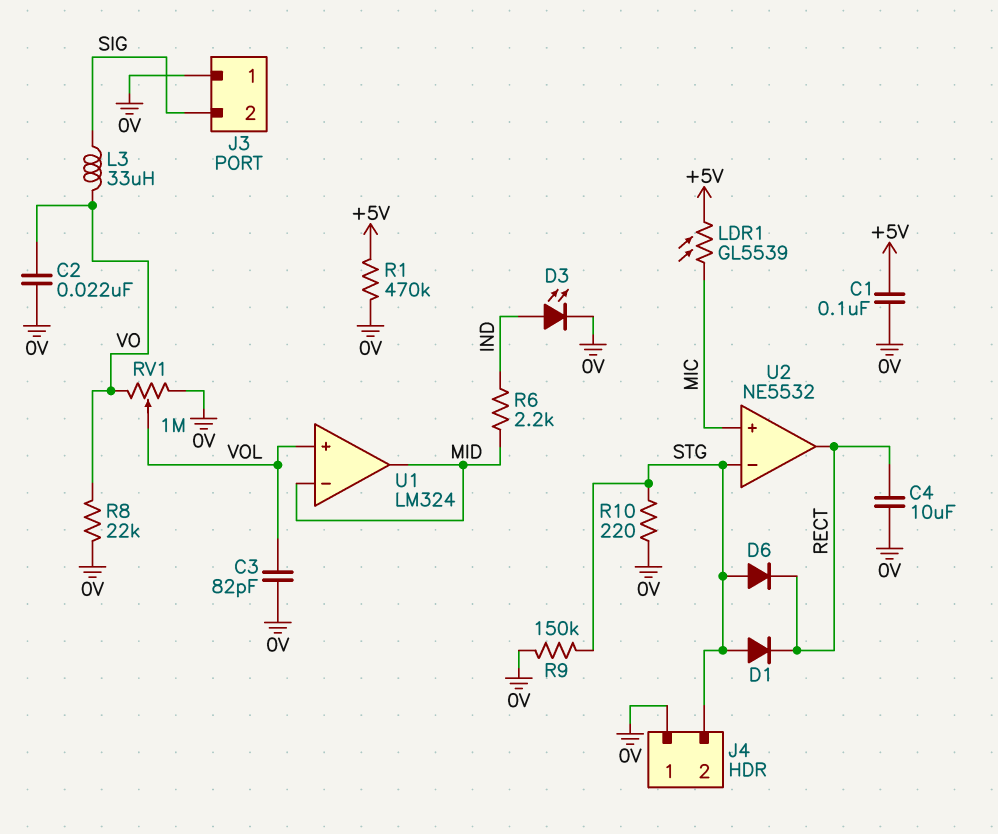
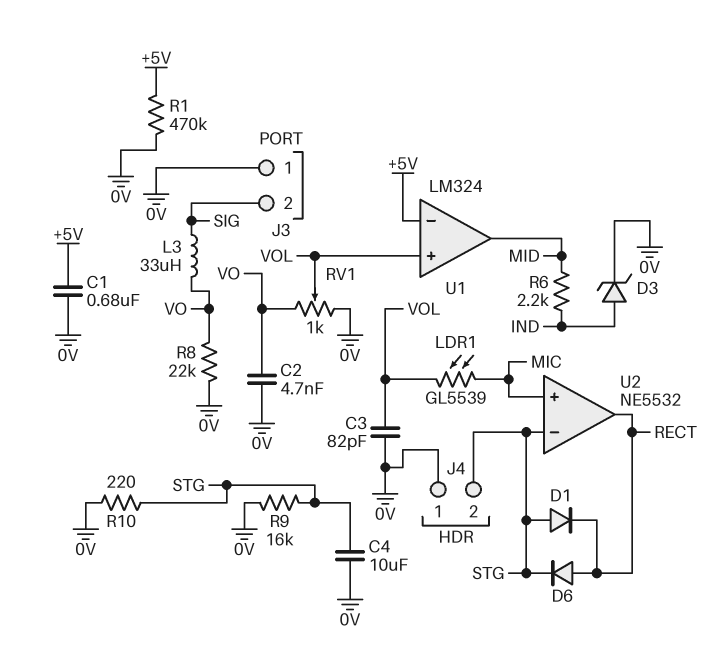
C1: 100nF (+5V, 0V) -> 680nF (+5V, 0V)
C2: 22nF (0V, VO) -> 4.7nF (0V, VO)
C4: 10uF (0V, RECT) -> 10uF (0V, STG)
D3: LED (A IND, K 0V) -> zener (A IND, K 0V)
D6: diode (A STG, K RECT) -> diode (A RECT, K STG)
LDR1: GL5539 (+5V, MIC) -> GL5539 (MIC, VOL)
R9: 150k (0V, STG) -> 16k (0V, STG)
RV1: 1M (0V, VO, wiper VOL) -> 1k (0V, VO, wiper VOL)
U1 pin in-: MID -> +5V

